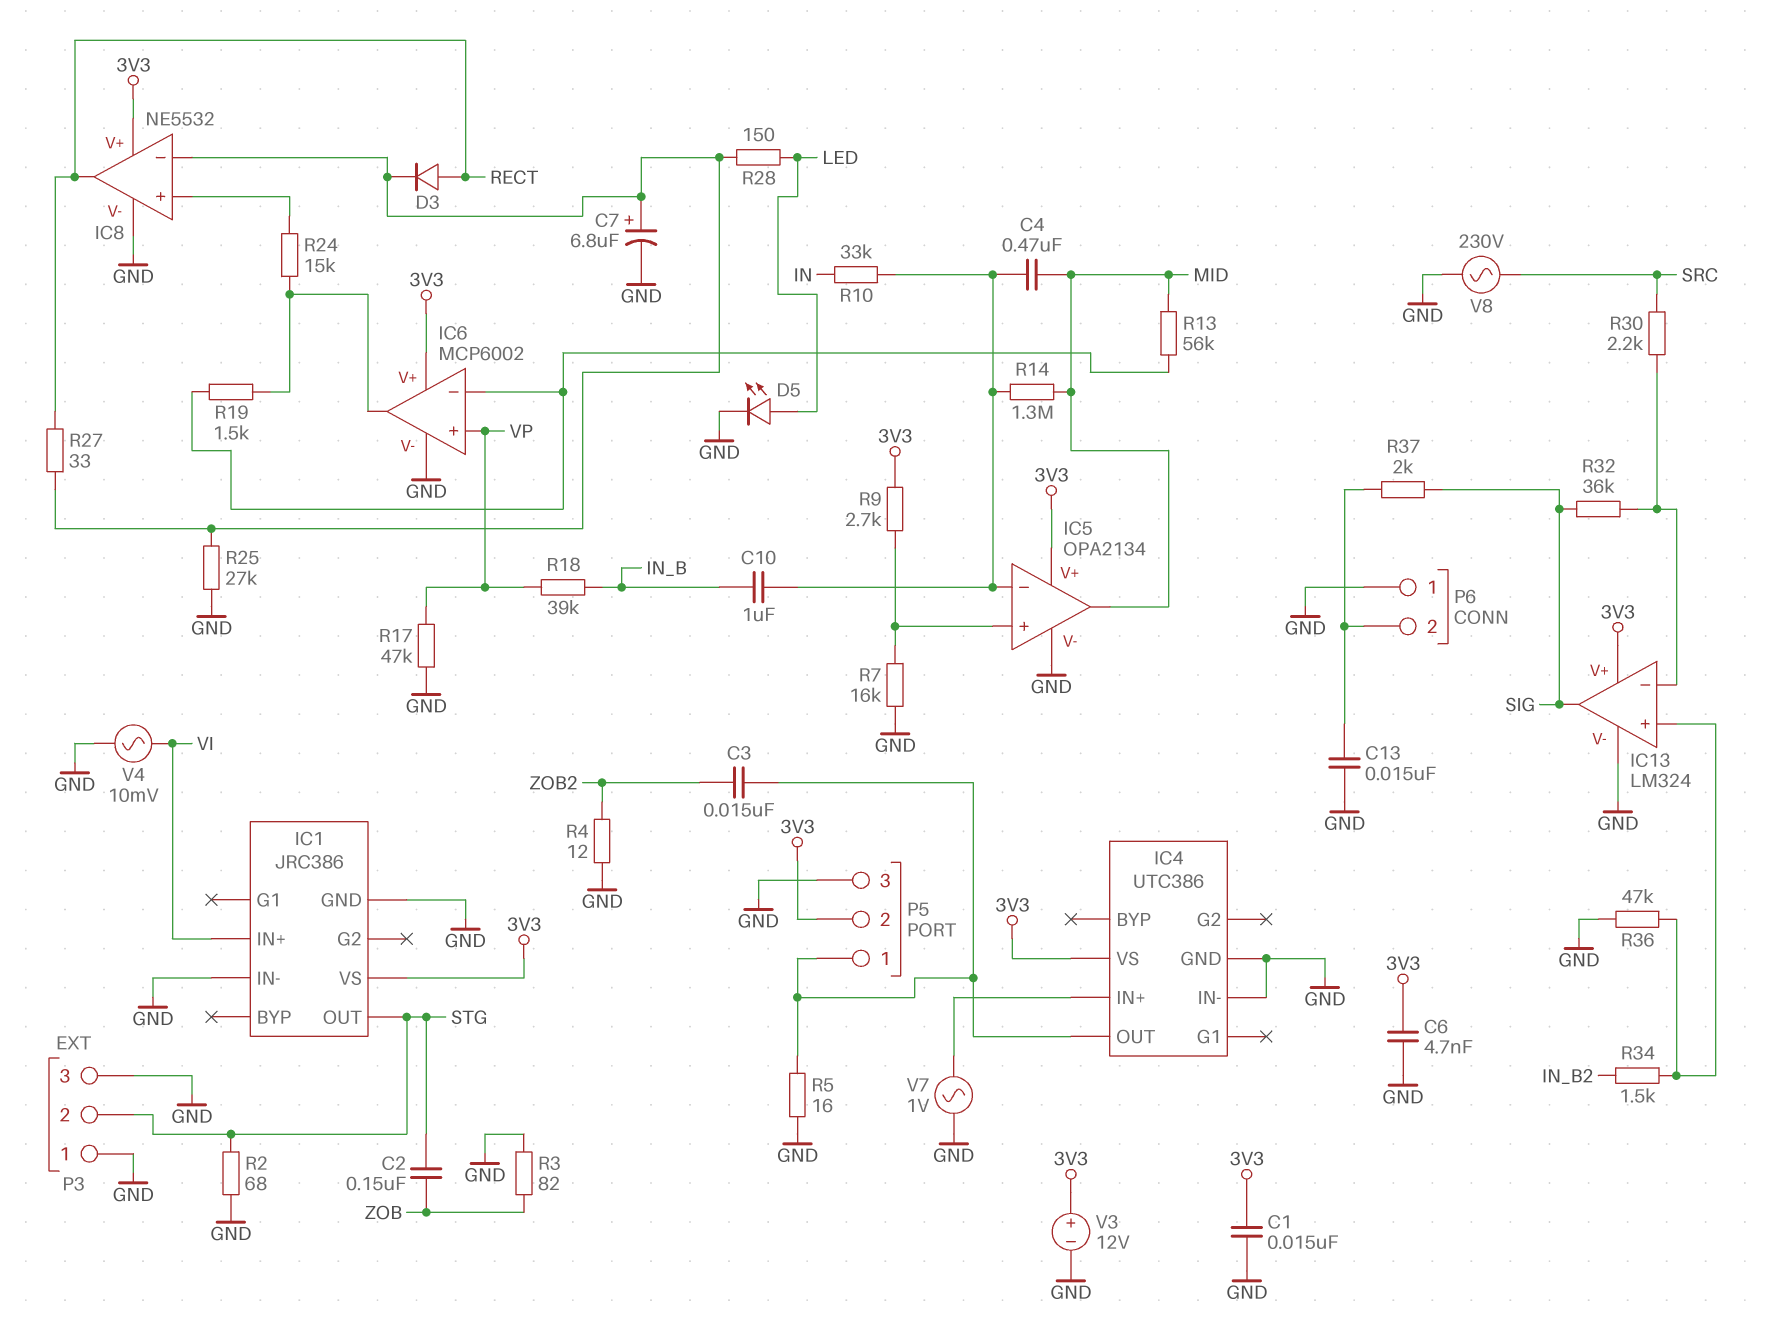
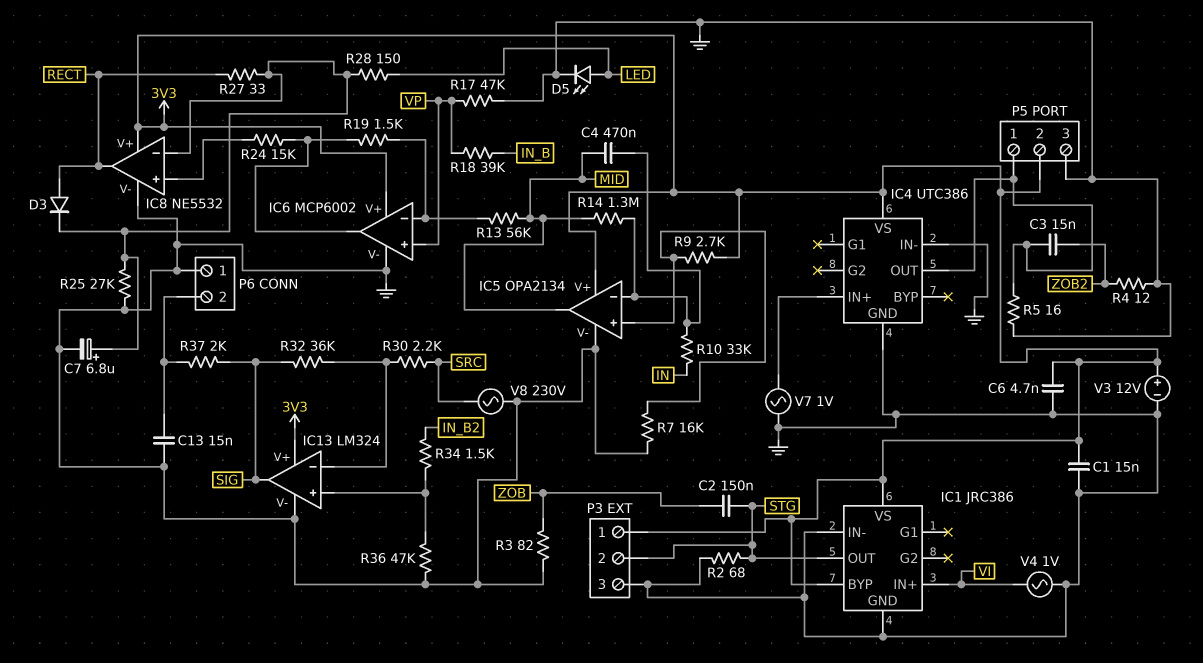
C10: 1uF (IC5/in-, IN_B) -> none
IC1 pin BYP: none -> 3V3
P3 pin 1: GND -> 3V3
V4: AC 10mV (GND, VI) -> AC 1V (GND, VI)

